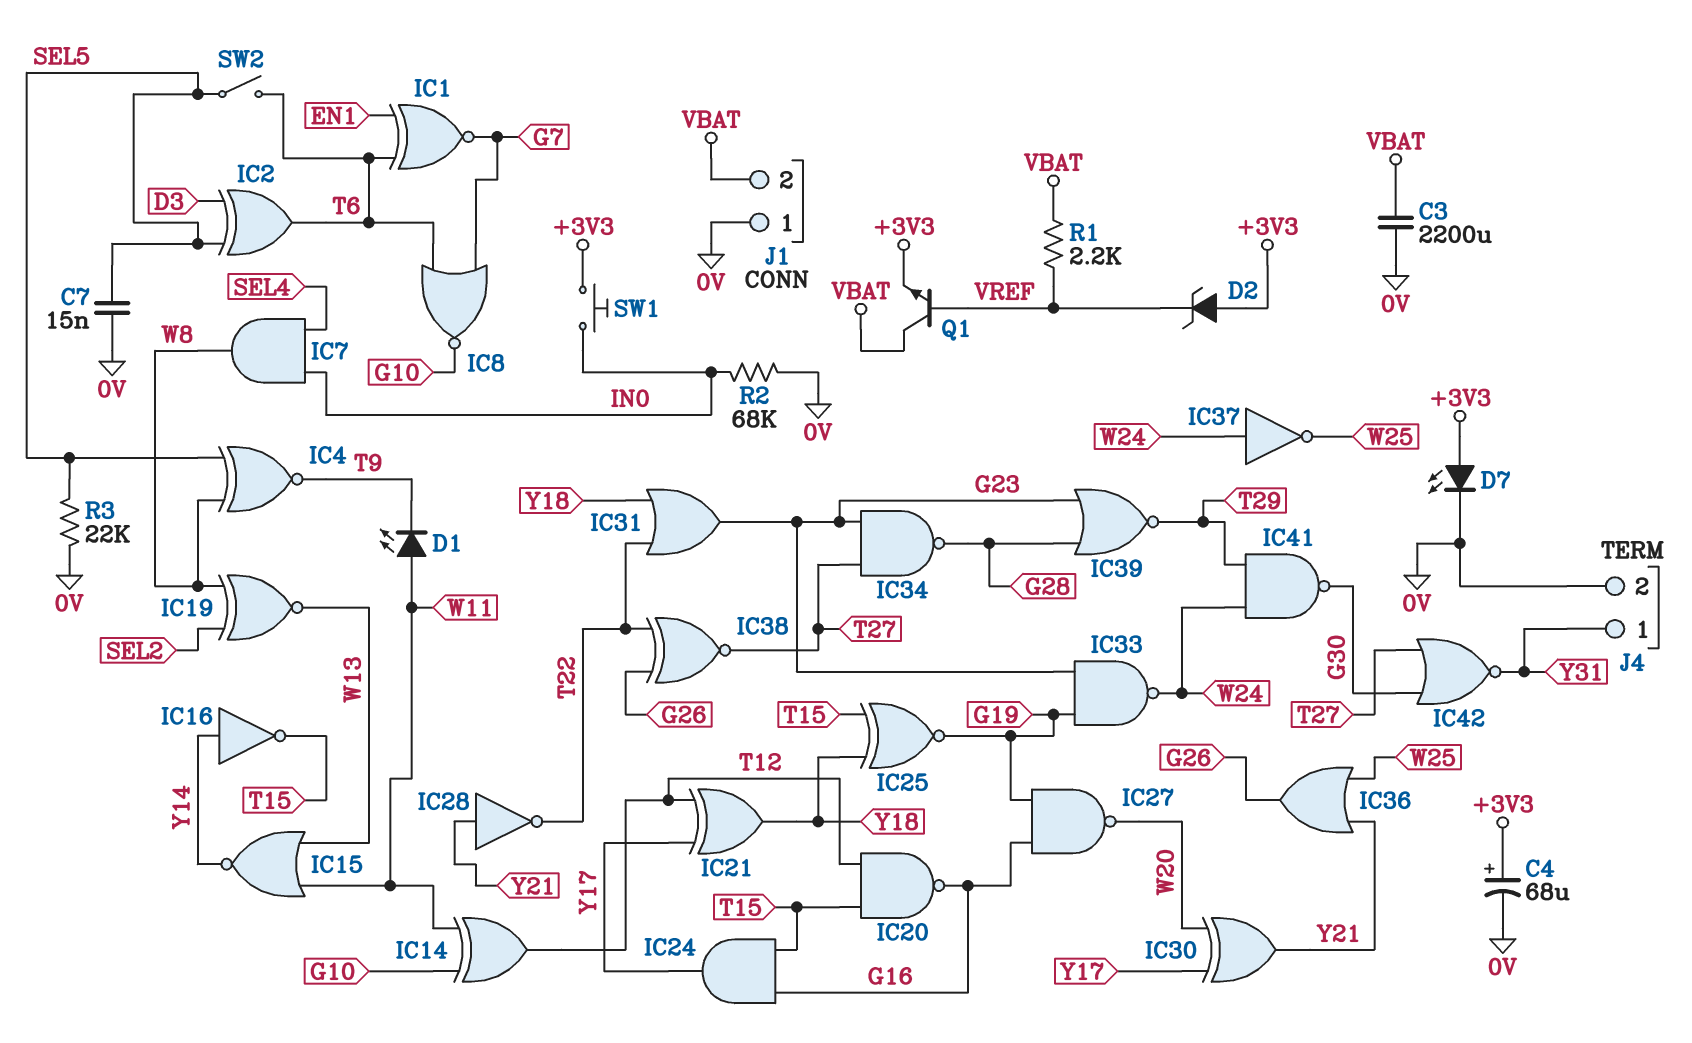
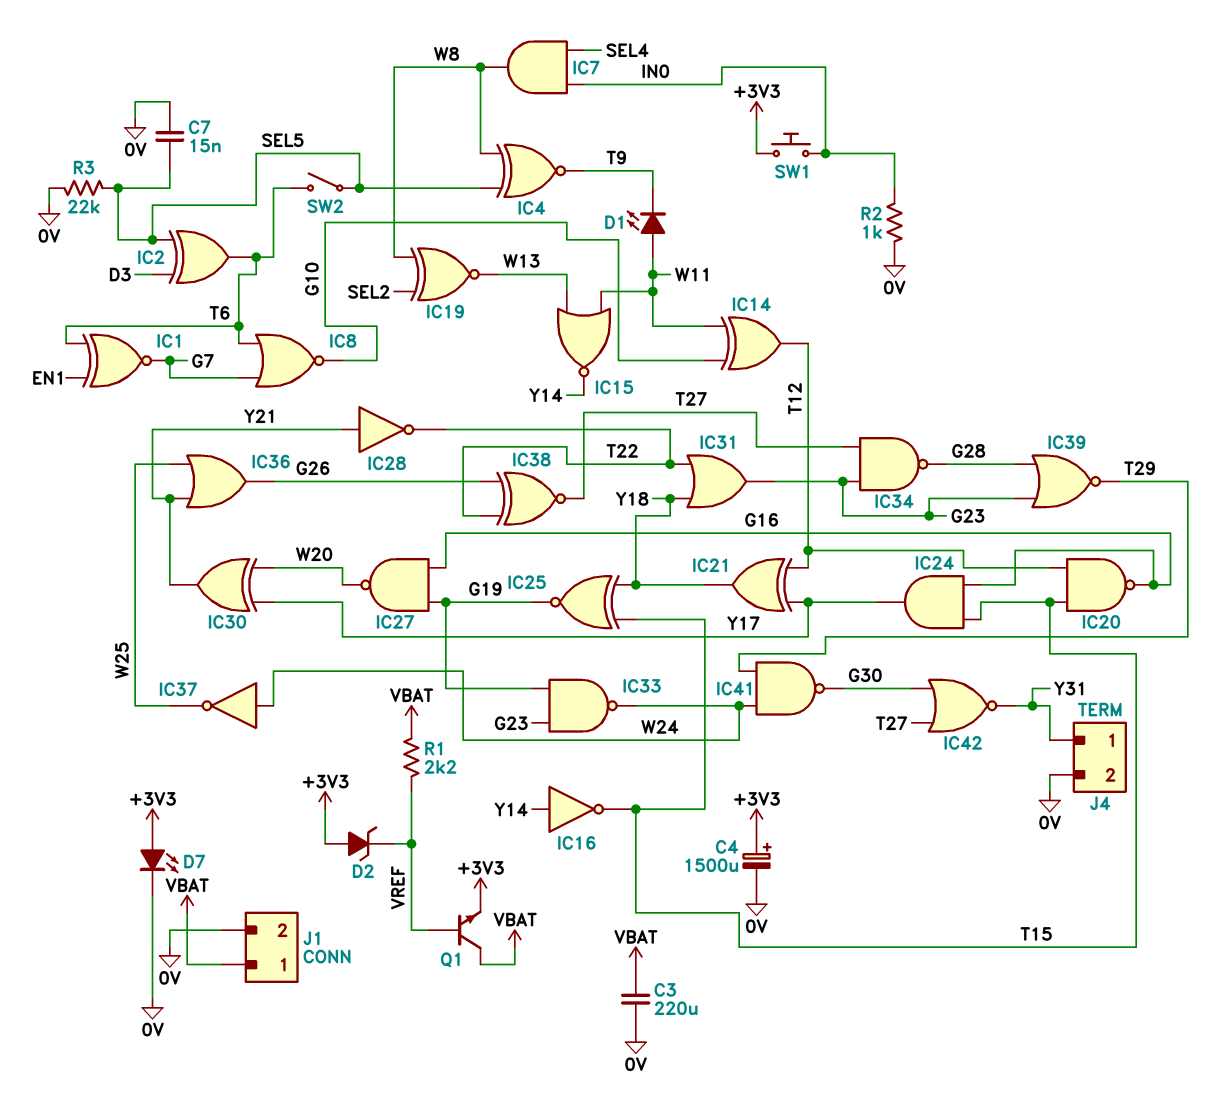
C3: 2200uF (0V, VBAT) -> 220uF (0V, VBAT)
C4: 68uF (plus +3V3, minus 0V) -> 1500uF (plus +3V3, minus 0V)
J1 pin 1: 0V -> VBAT
J1 pin 2: VBAT -> 0V
R2: 68k (0V, IN0) -> 1k (0V, IN0)

